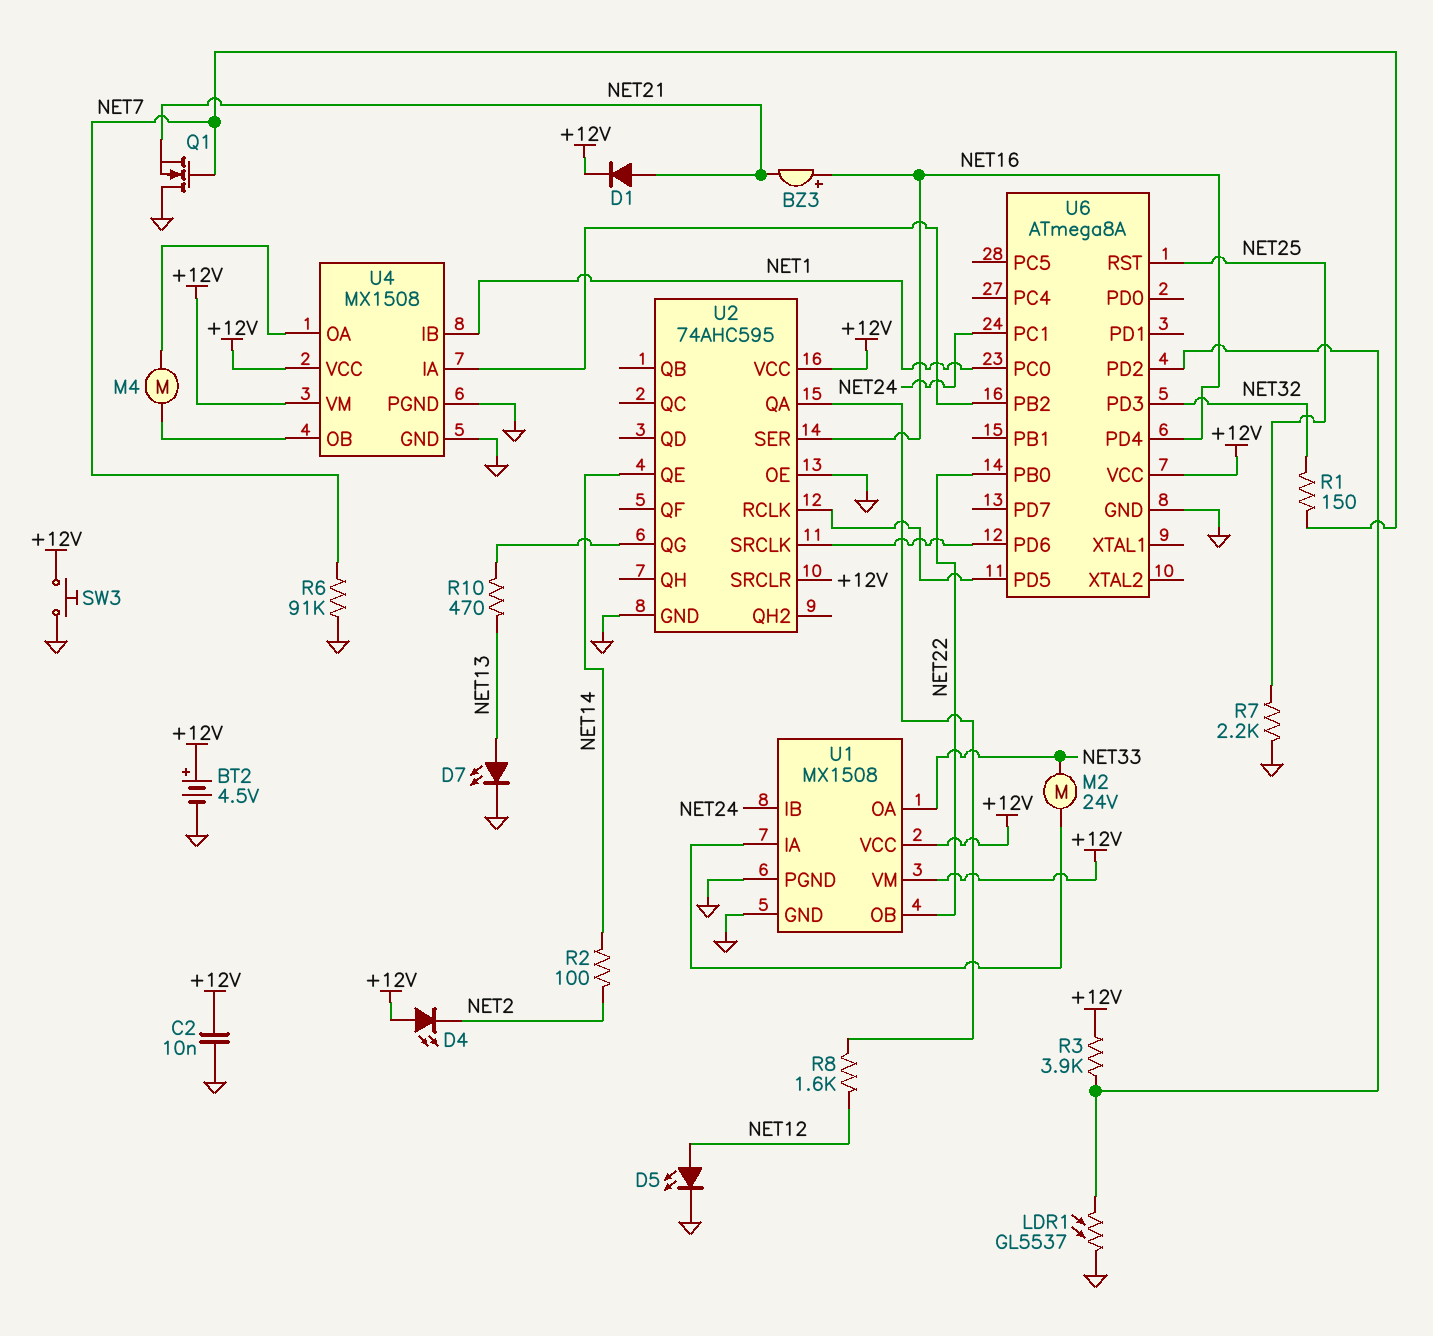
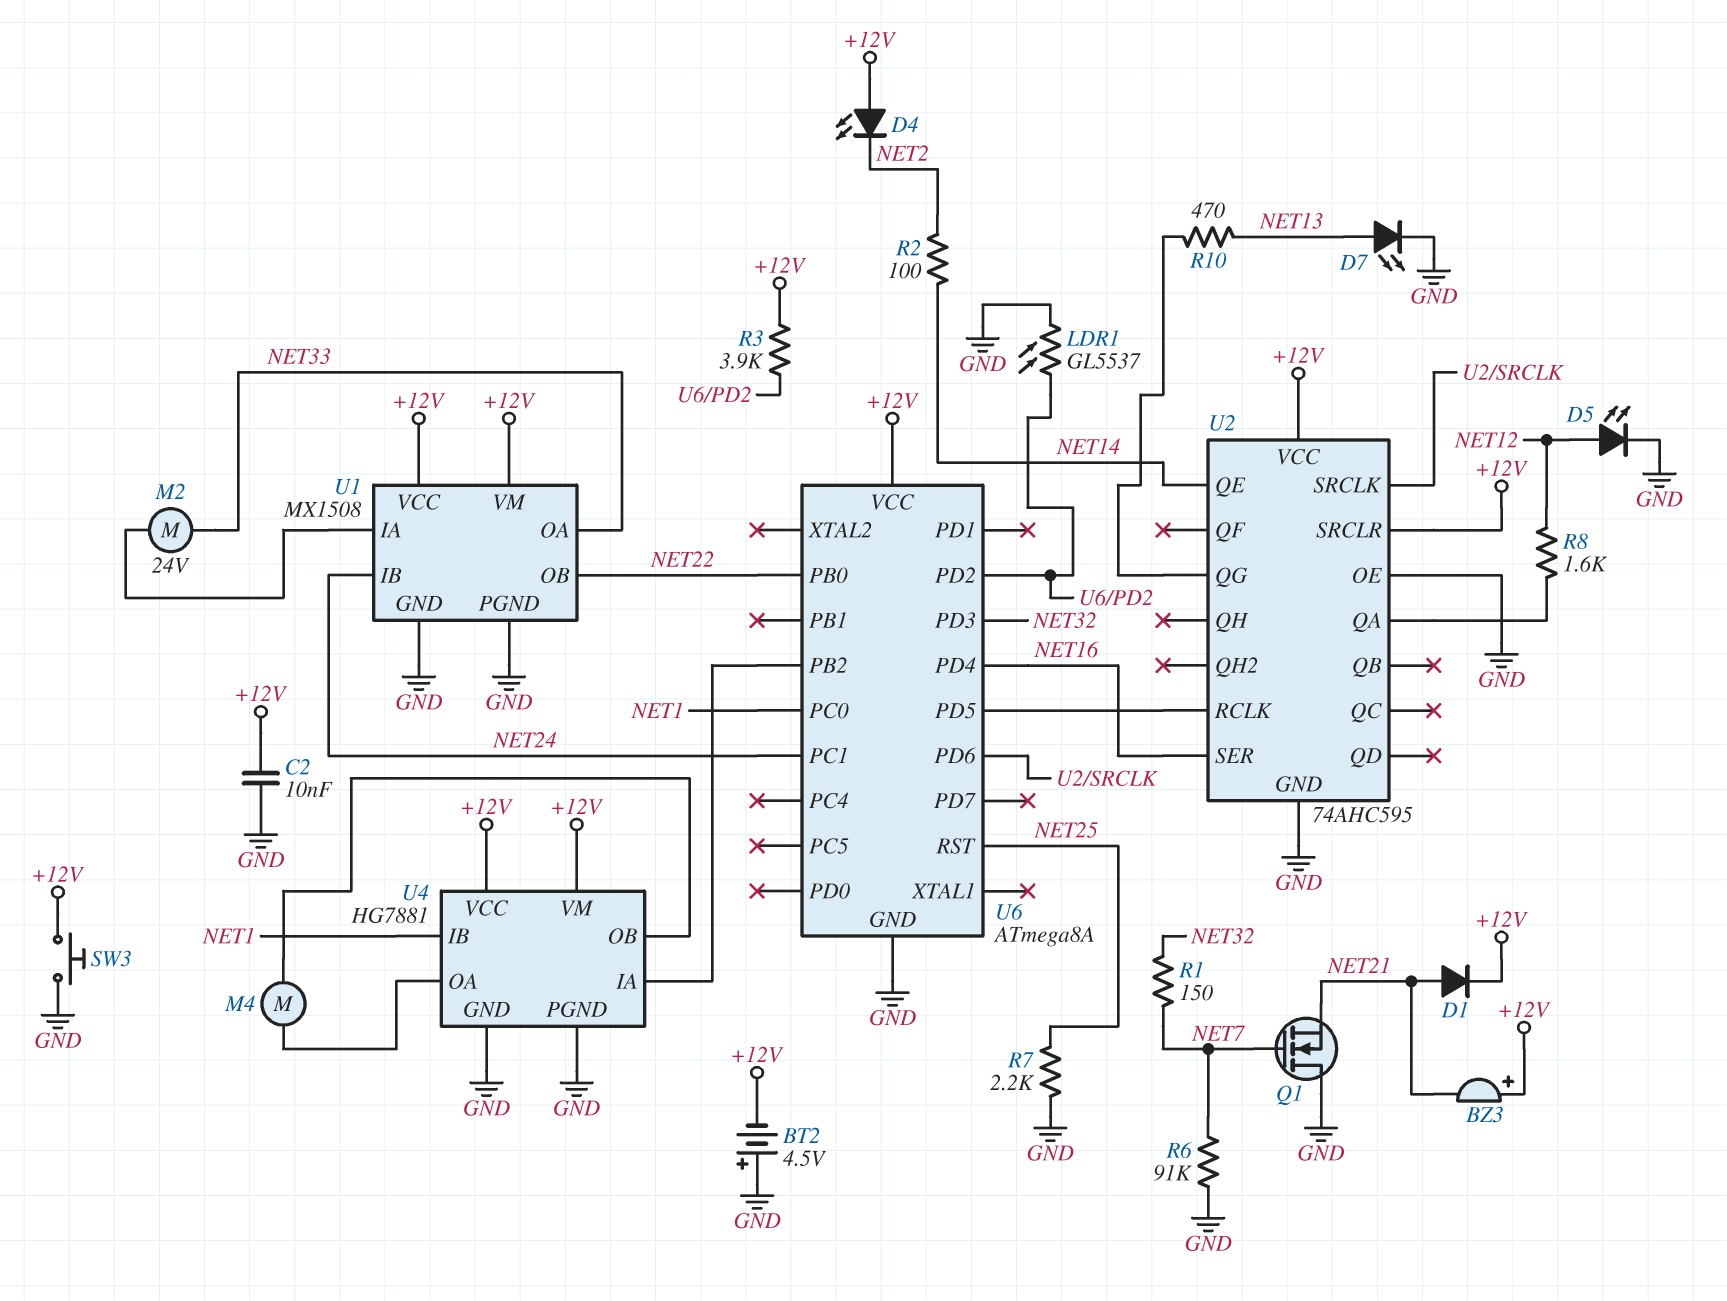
BT2: 4.5V (plus +12V, minus GND) -> 4.5V (plus GND, minus +12V)
BZ3: buzzer (plus NET16, minus NET21) -> buzzer (plus +12V, minus NET21)
U4: MX1508 -> HG7881

